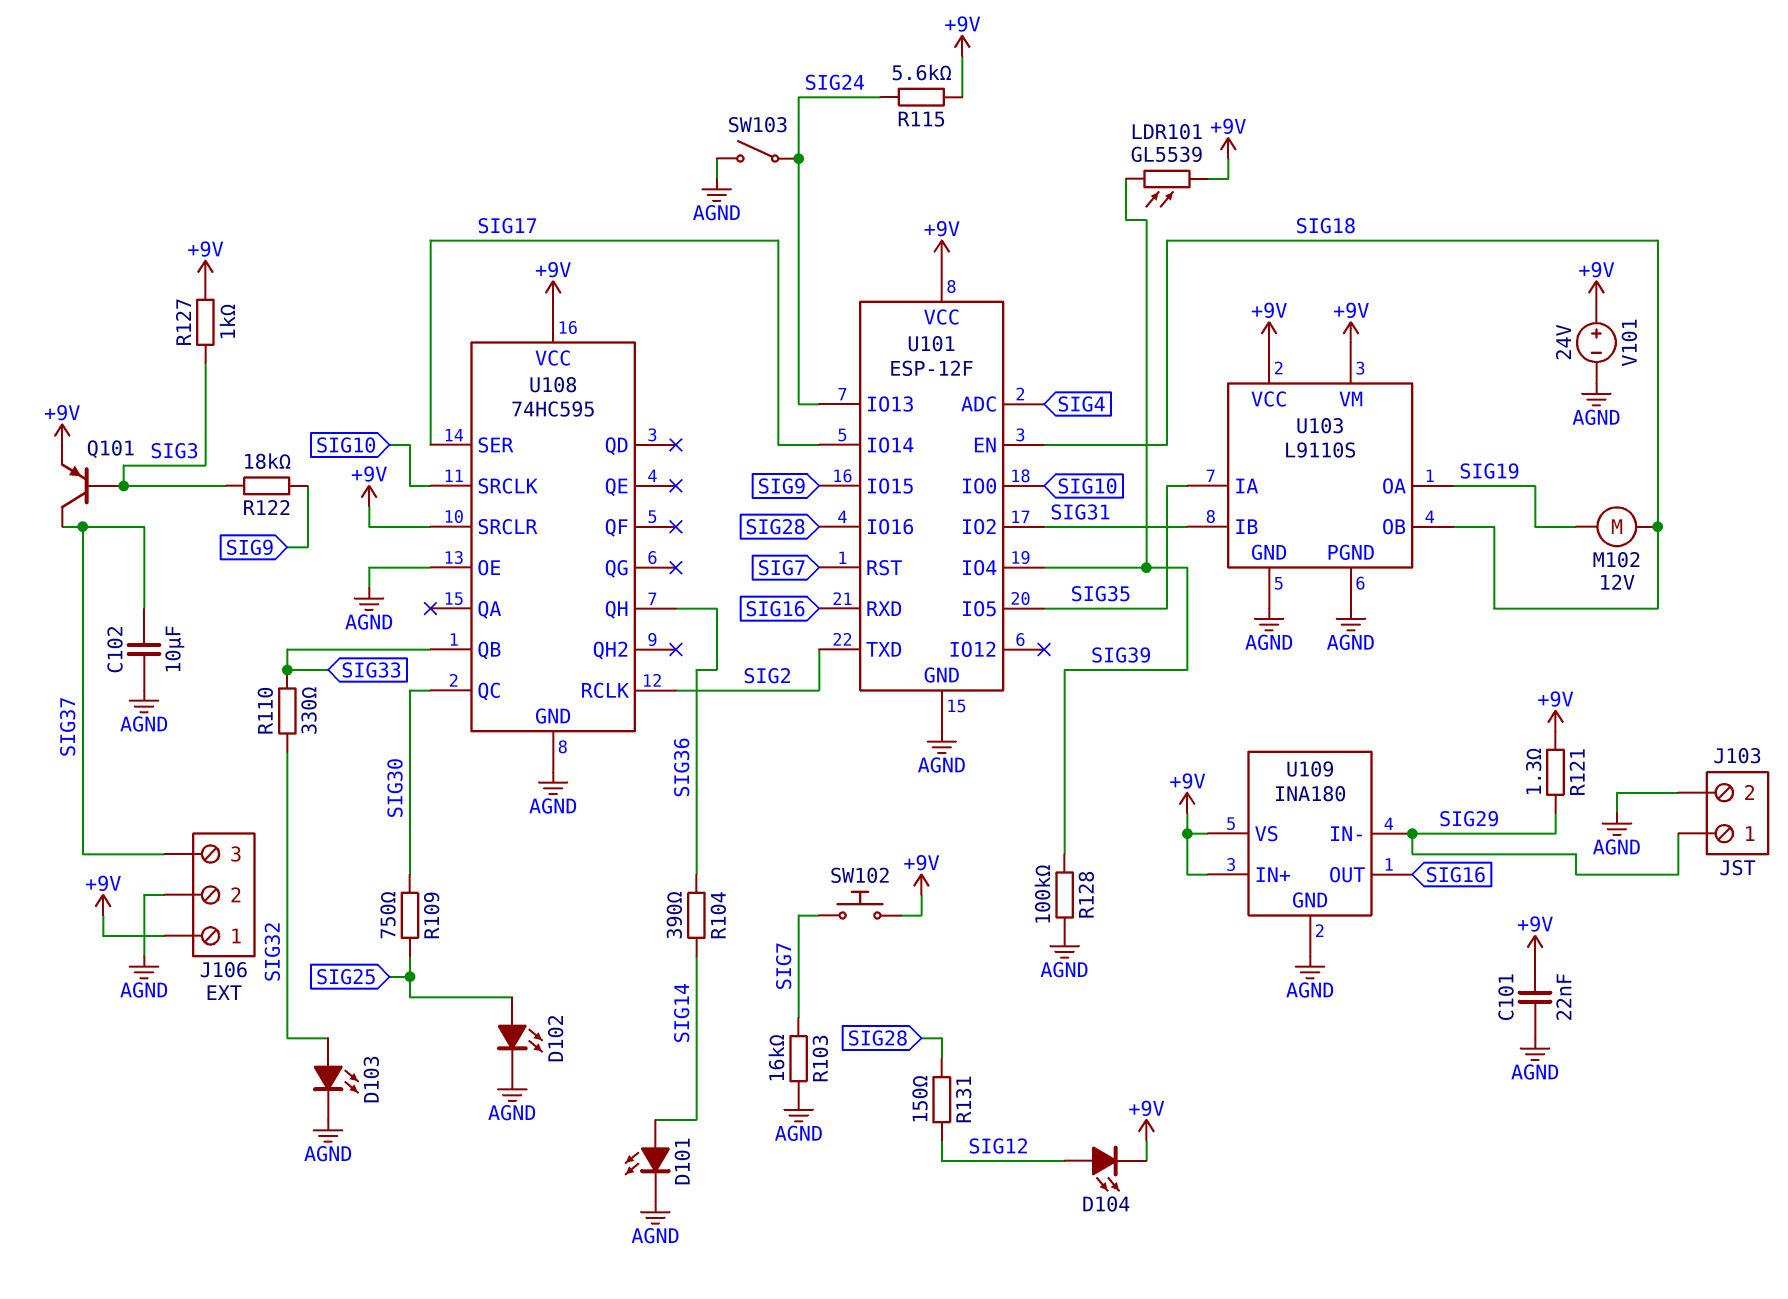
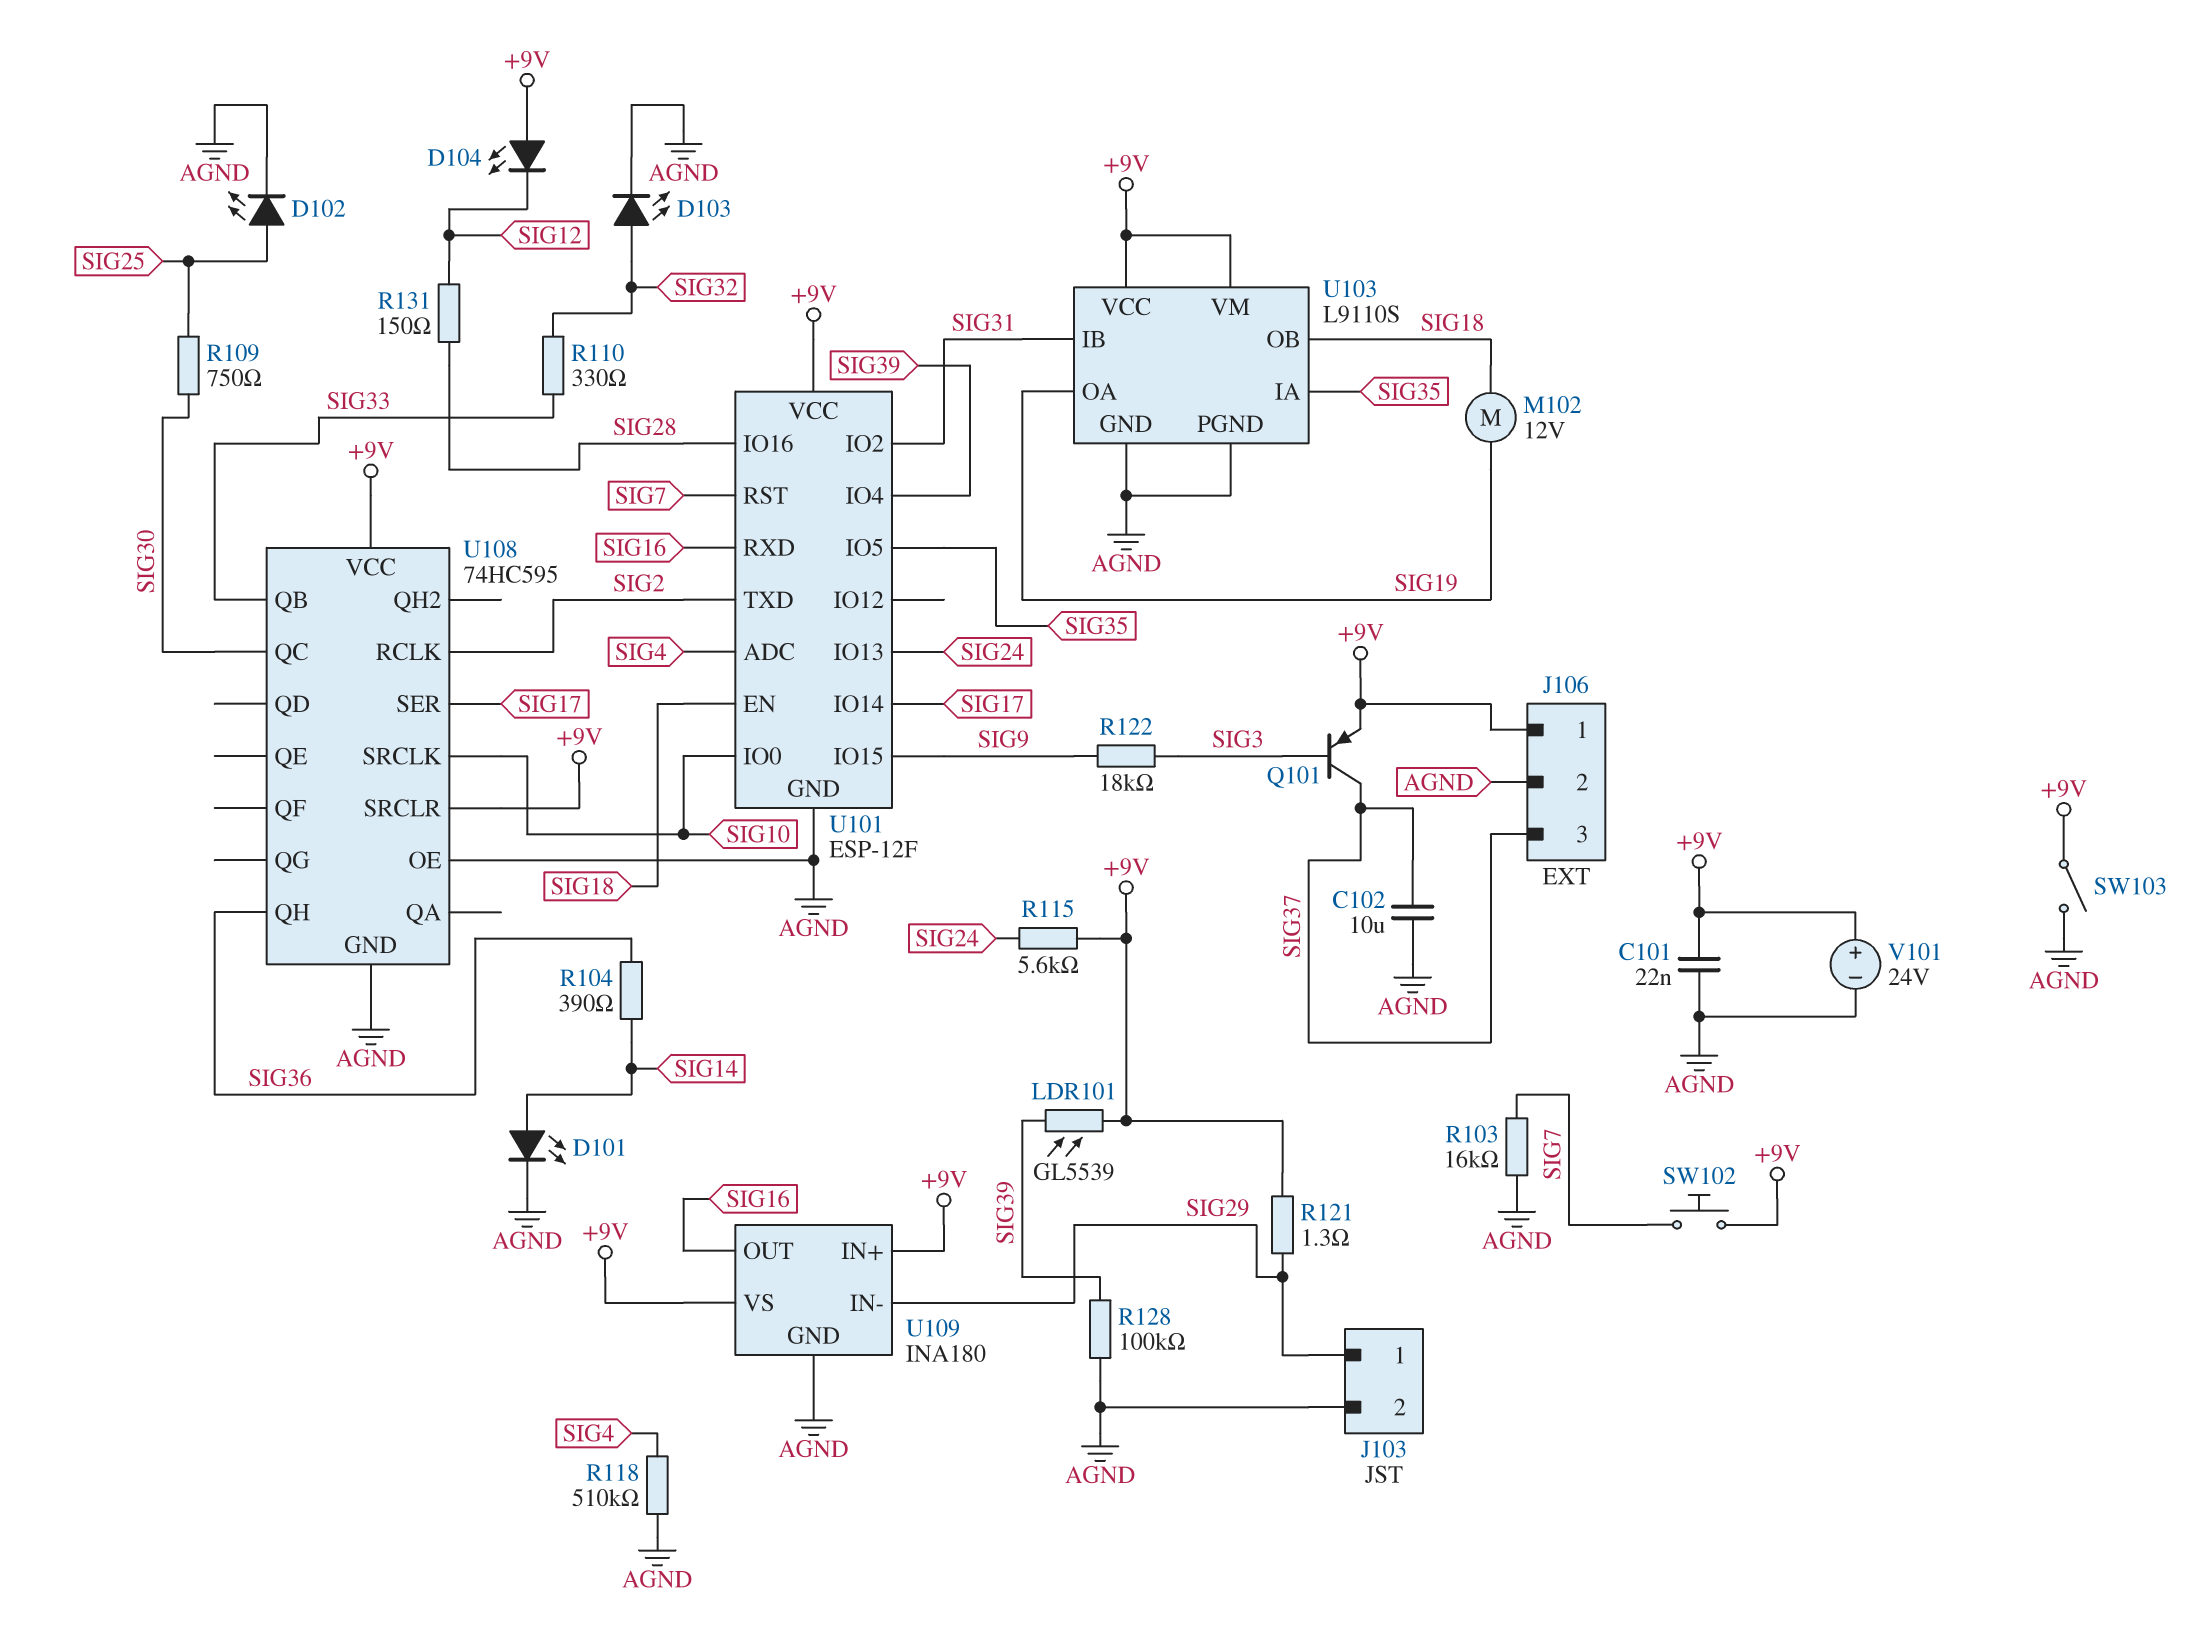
D104: LED (A SIG12, K +9V) -> LED (A +9V, K SIG12)
R118: none -> 510k (AGND, SIG4)
R127: 1k (+9V, SIG3) -> none
SW103: switch (AGND, SIG24) -> switch (+9V, AGND)

